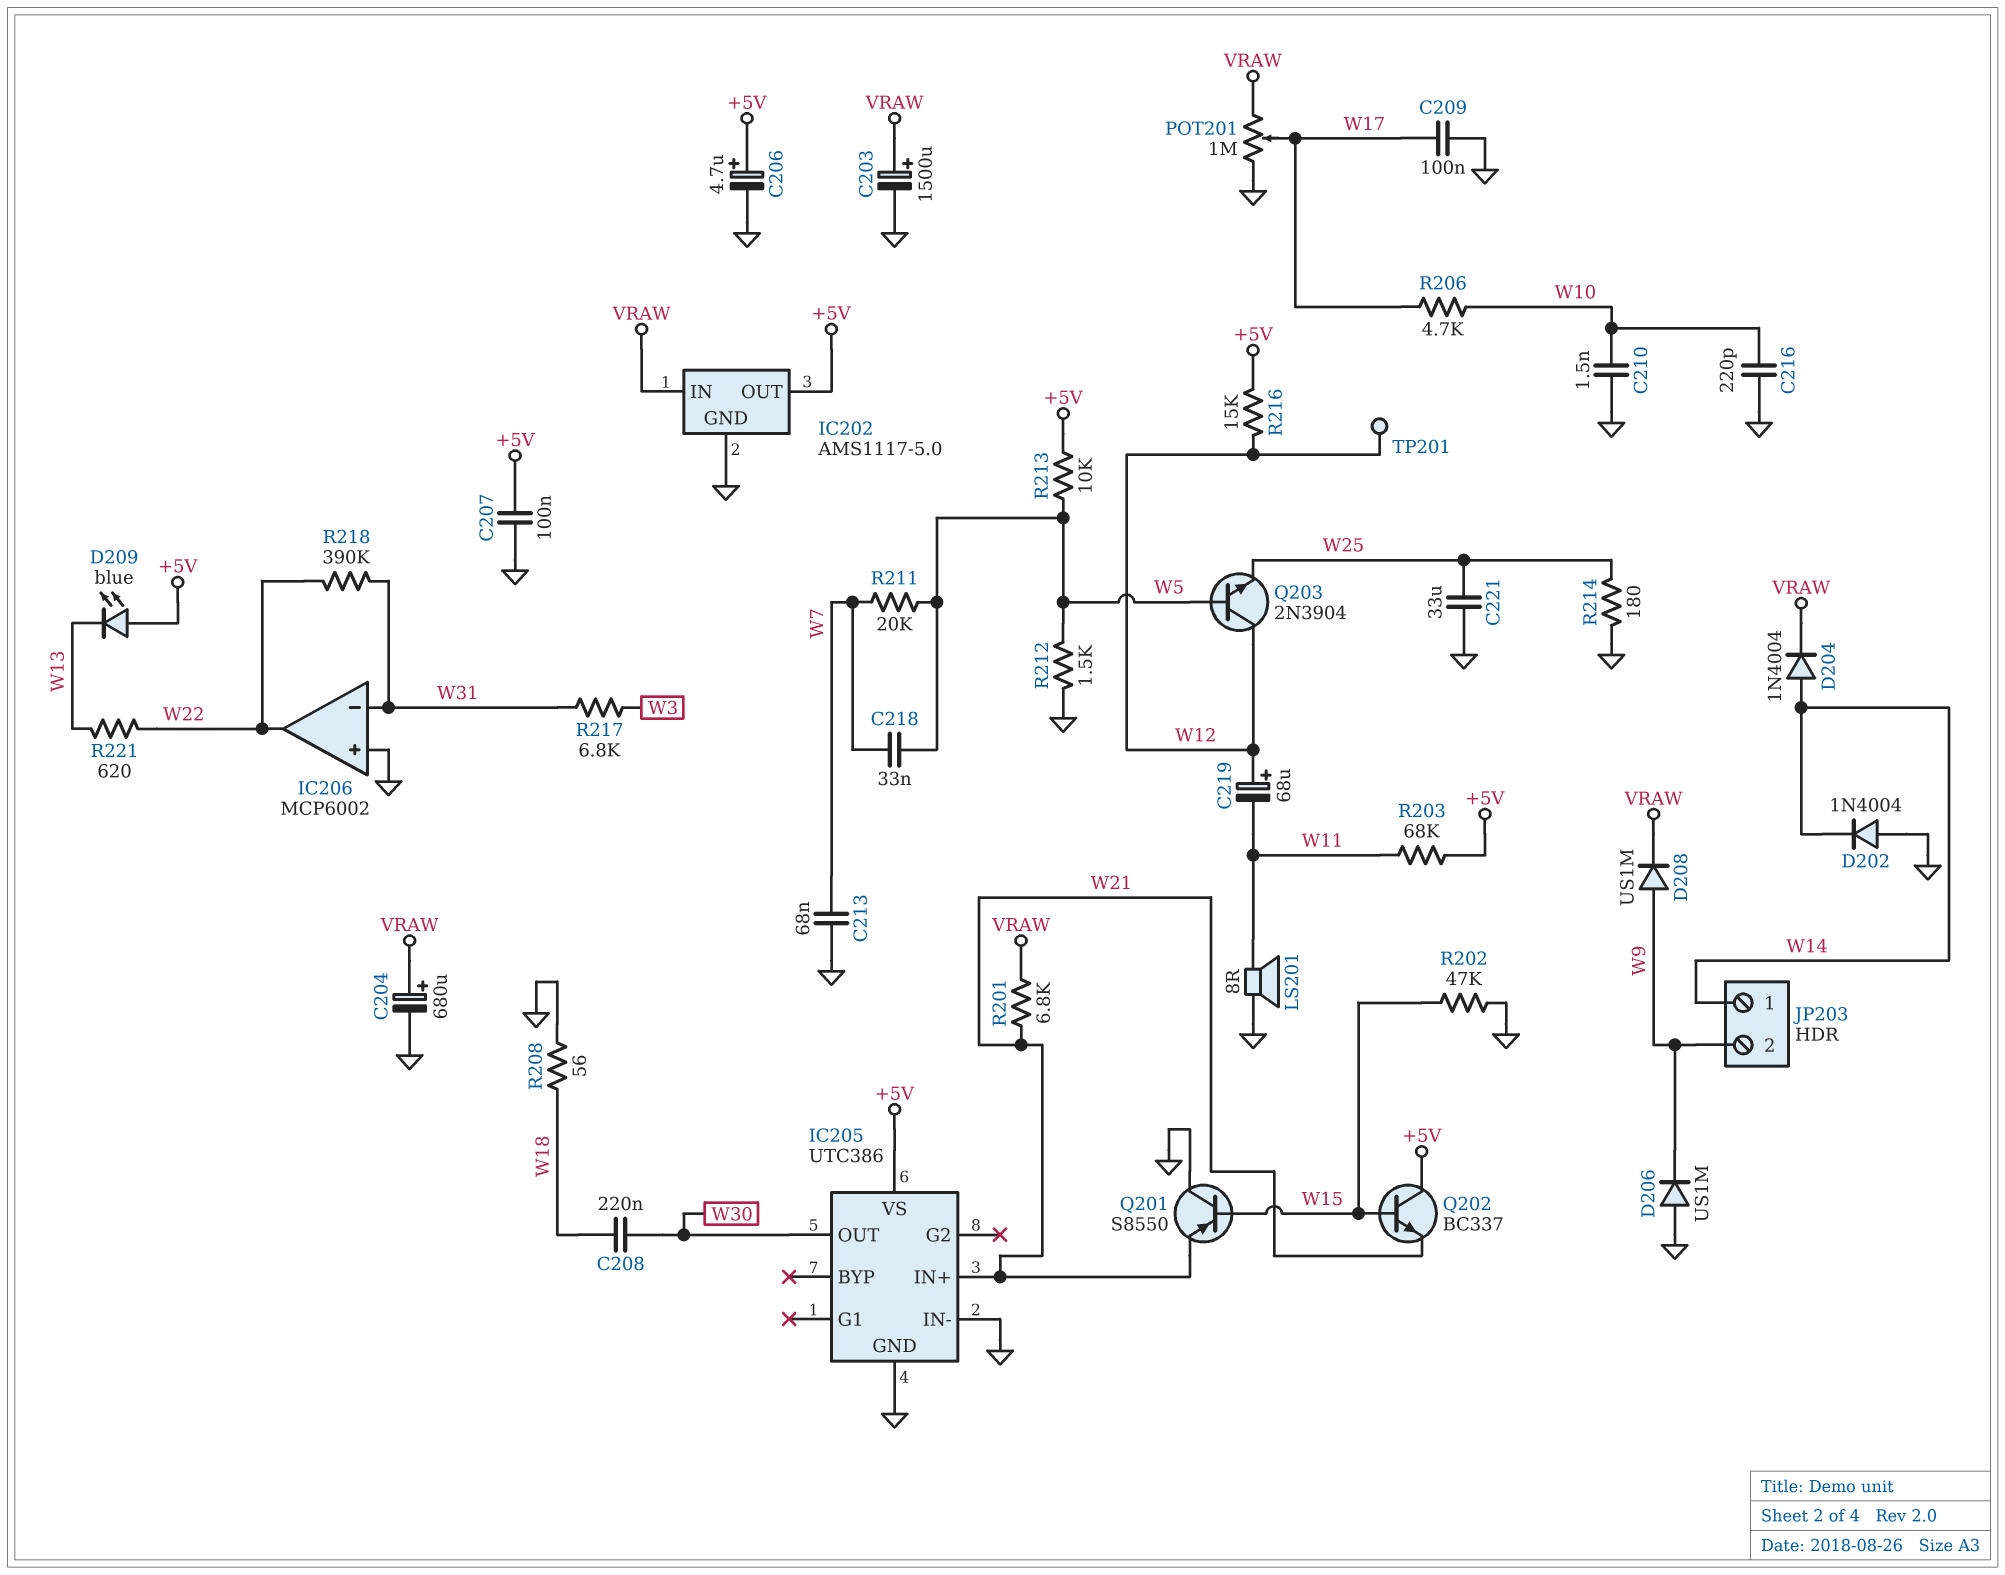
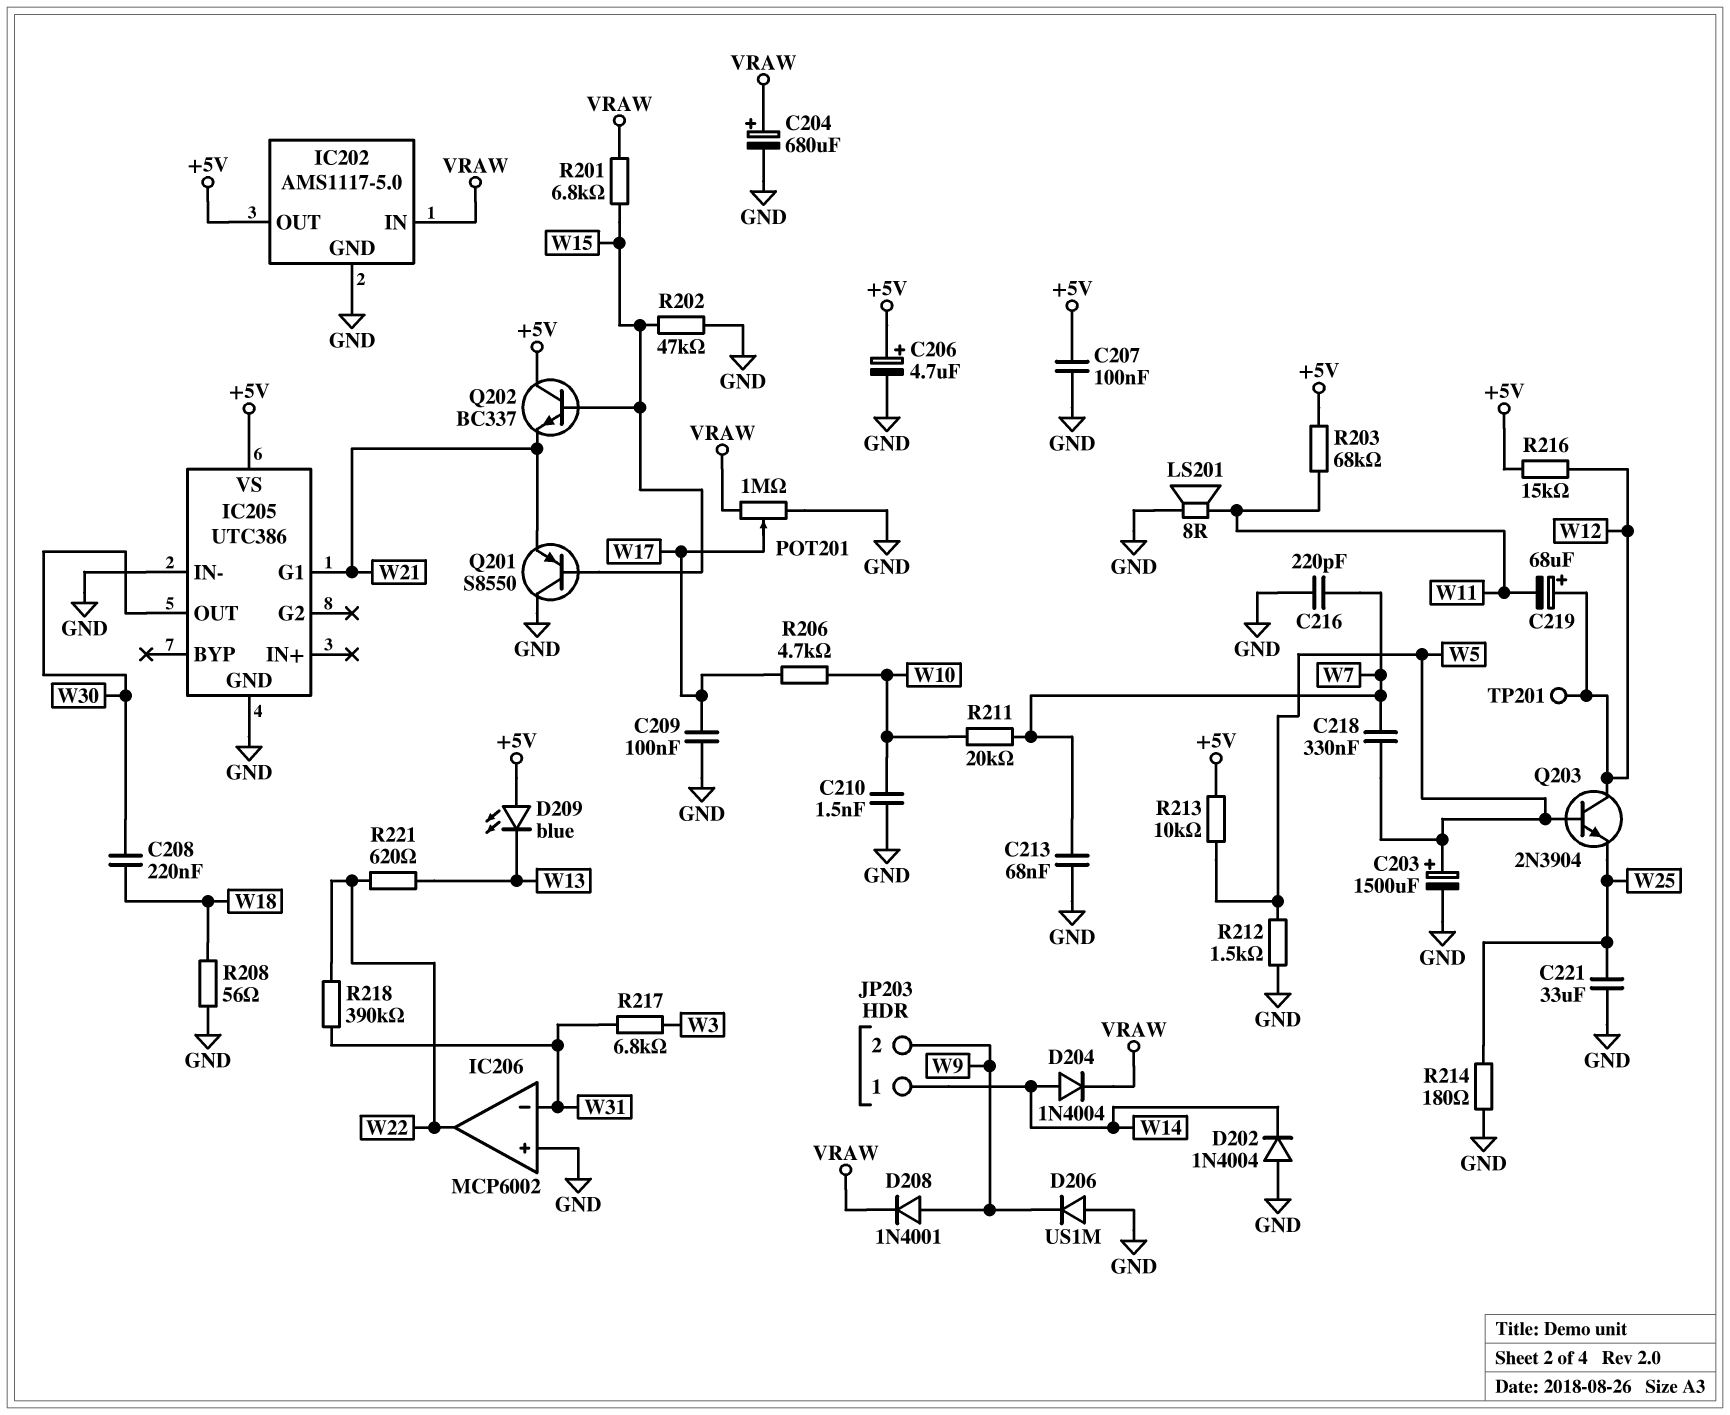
C203: 1500uF (plus VRAW, minus GND) -> 1500uF (plus W5, minus GND)
C216: 220pF (GND, W10) -> 220pF (GND, W7)
C218: 33nF (W5, W7) -> 330nF (W5, W7)
D208: diode US1M (A W9, K VRAW) -> diode 1N4001 (A W9, K VRAW)
IC205 pin G1: none -> W21
IC205 pin IN+: W21 -> none
R201: 6.8k (VRAW, W21) -> 6.8k (VRAW, W15)
R211: 20k (W5, W7) -> 20k (W7, W10)

